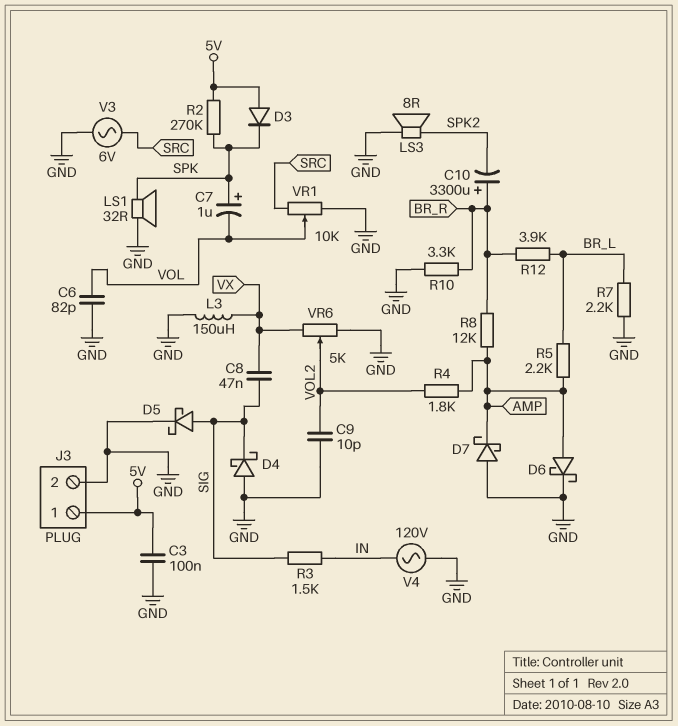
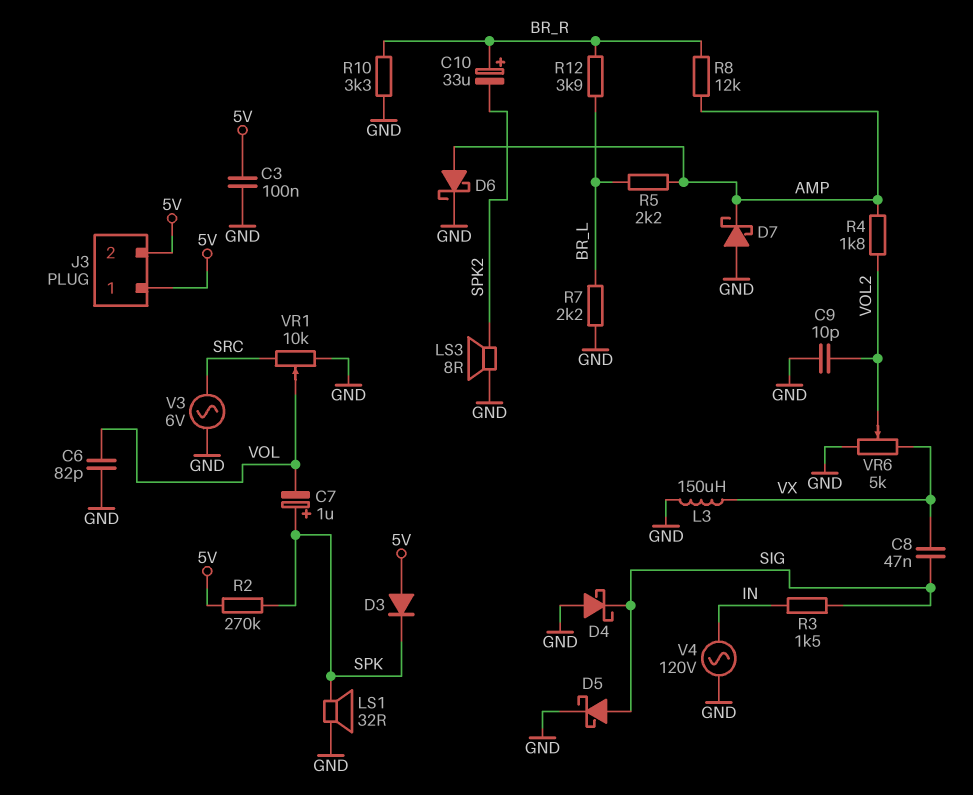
C10: 3300uF (plus BR_R, minus SPK2) -> 33uF (plus BR_R, minus SPK2)
J3 pin 2: GND -> 5V

